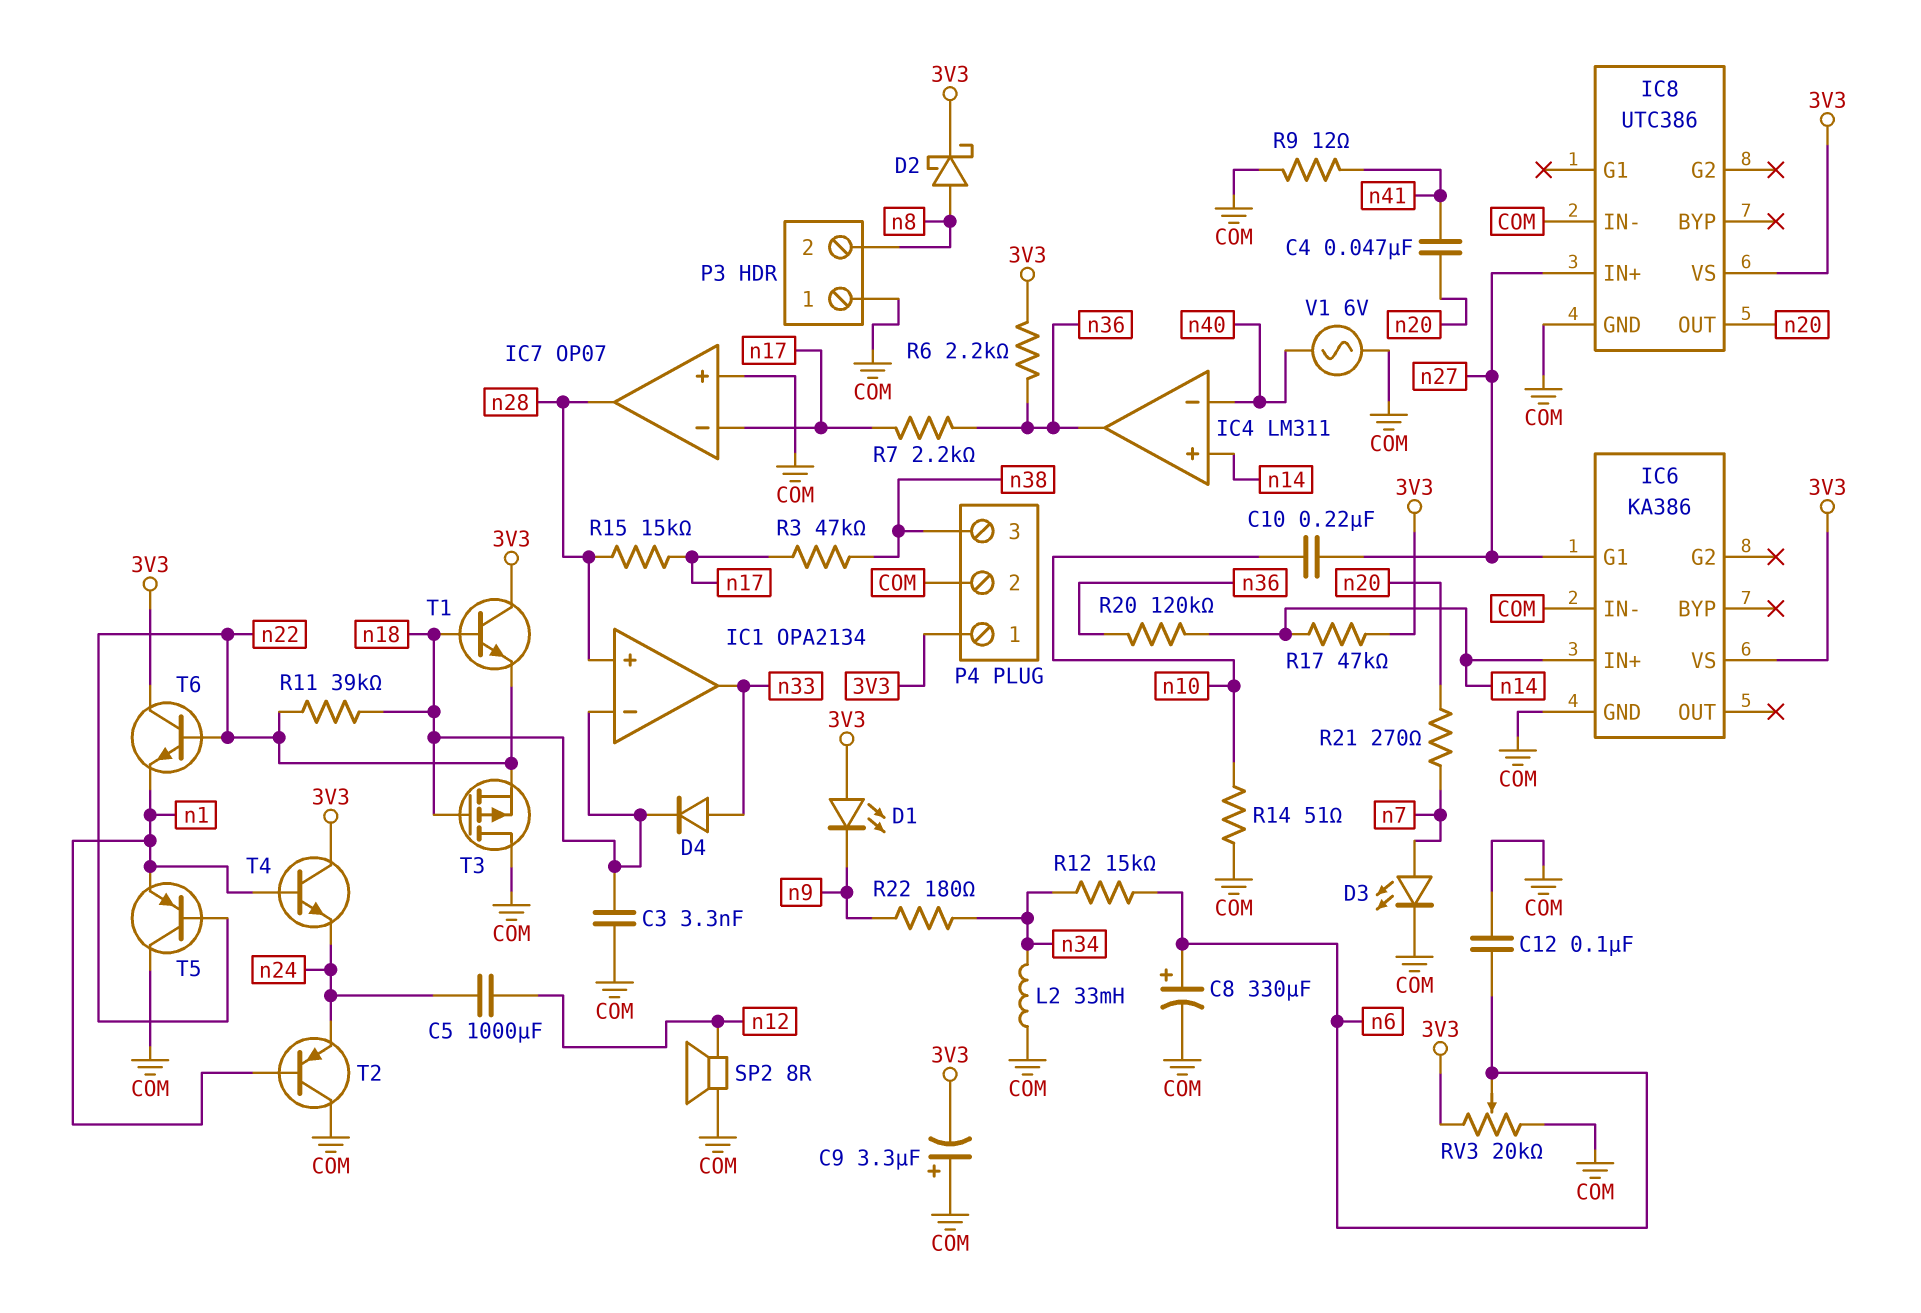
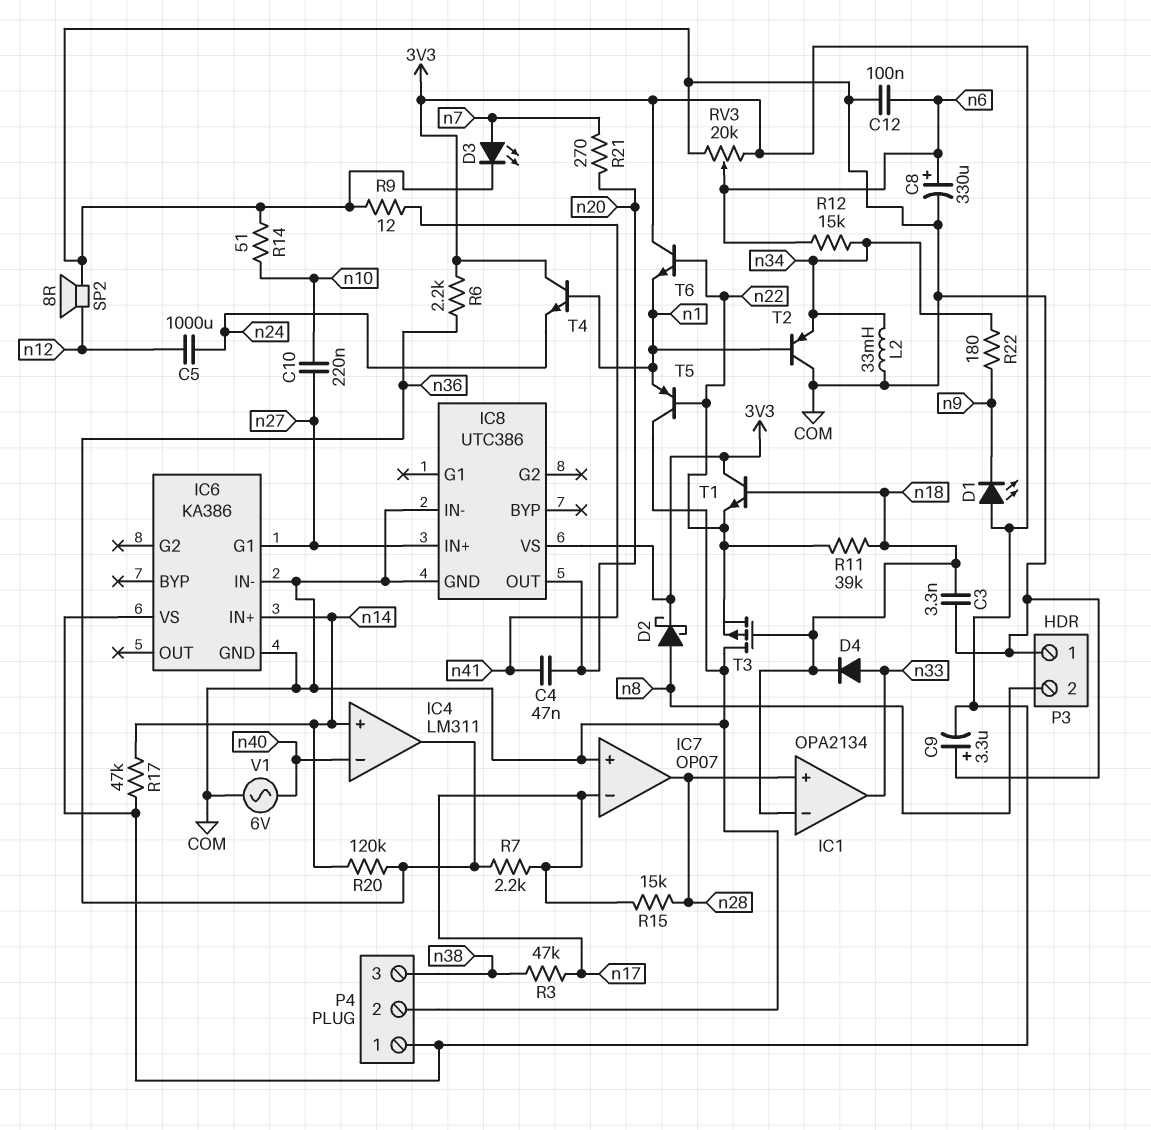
T2: PNP (B n1, C COM, E n24) -> PNP (B n1, C COM, E n34)

